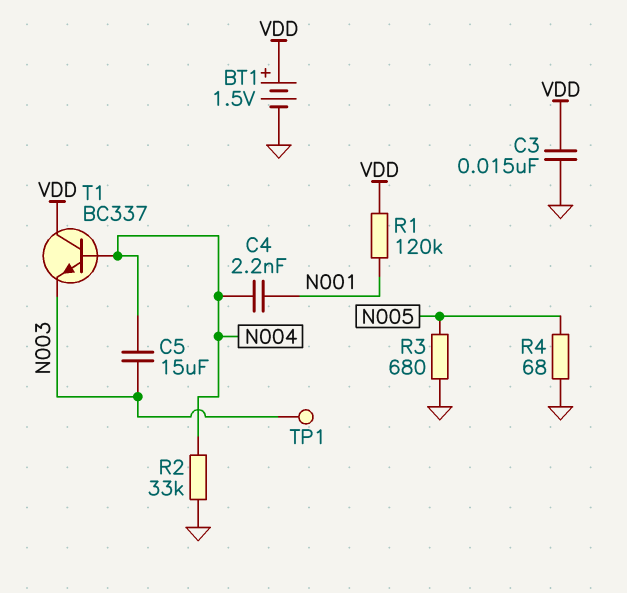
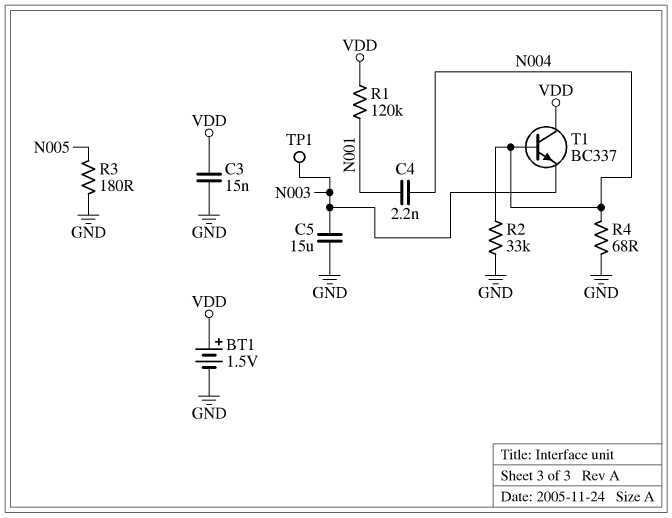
C5: 15uF (N003, N004) -> 15uF (GND, N003)
R3: 680 (GND, N005) -> 180 (GND, N005)
R4: 68 (GND, N005) -> 68 (GND, N004)

